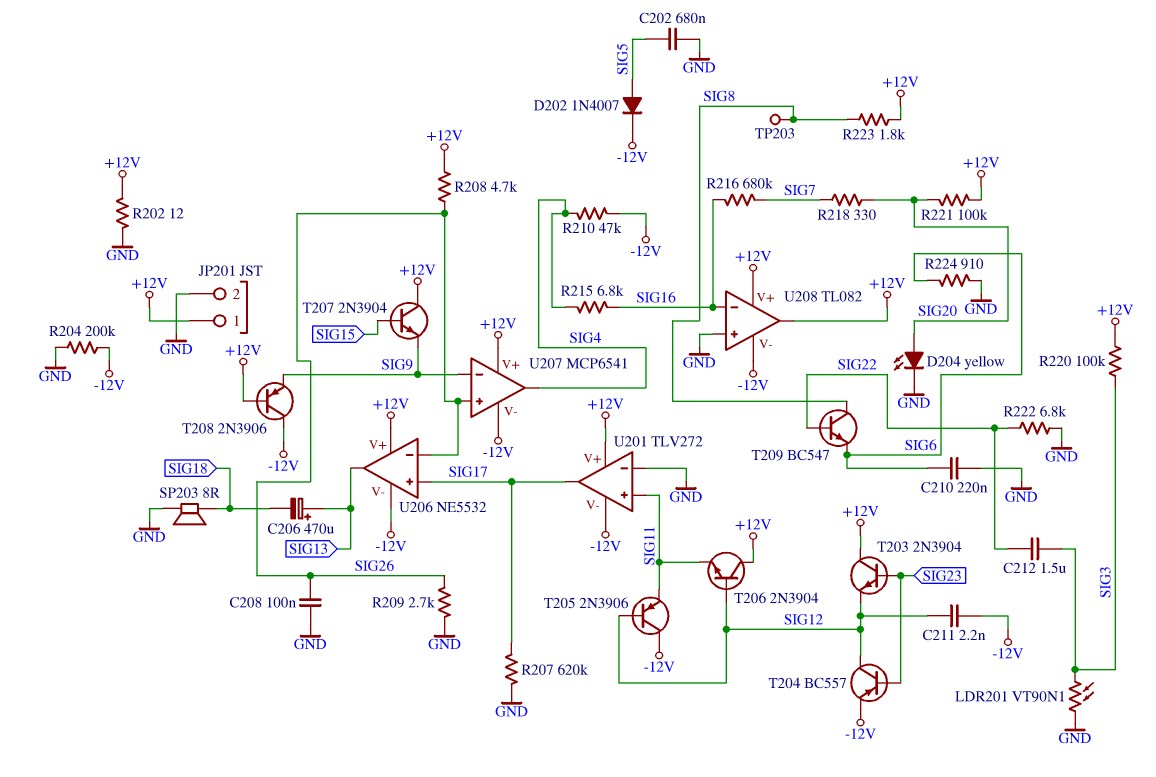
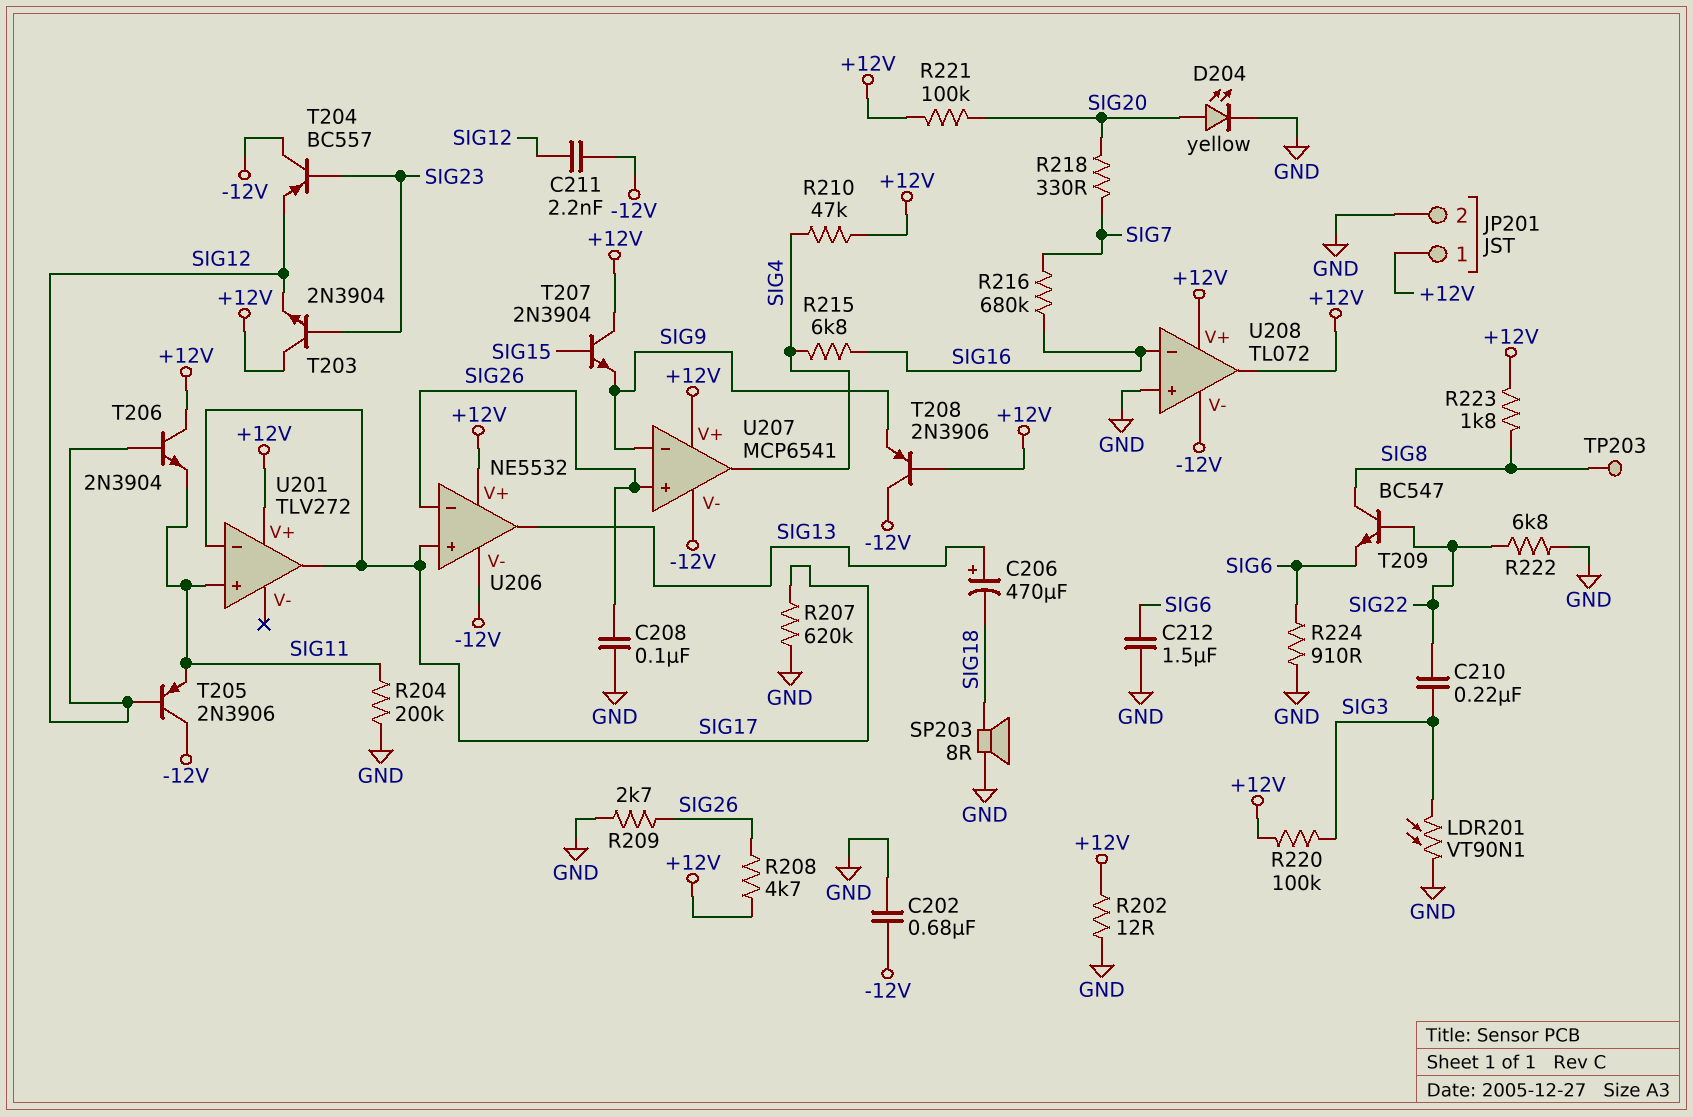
C202: 680nF (GND, SIG5) -> 680nF (-12V, GND)
C210: 220nF (GND, SIG6) -> 220nF (SIG3, SIG22)
C212: 1.5uF (SIG3, SIG22) -> 1.5uF (GND, SIG6)
D202: diode 1N4007 (A SIG5, K -12V) -> none
R204: 200k (-12V, GND) -> 200k (GND, SIG11)
R210: 47k (-12V, SIG4) -> 47k (+12V, SIG4)
T204: PNP BC557 (B SIG23, C SIG12, E -12V) -> PNP BC557 (B SIG23, C -12V, E SIG12)
U201 pin V-: -12V -> none
U201 pin in-: GND -> SIG17
U208: TL082 -> TL072

